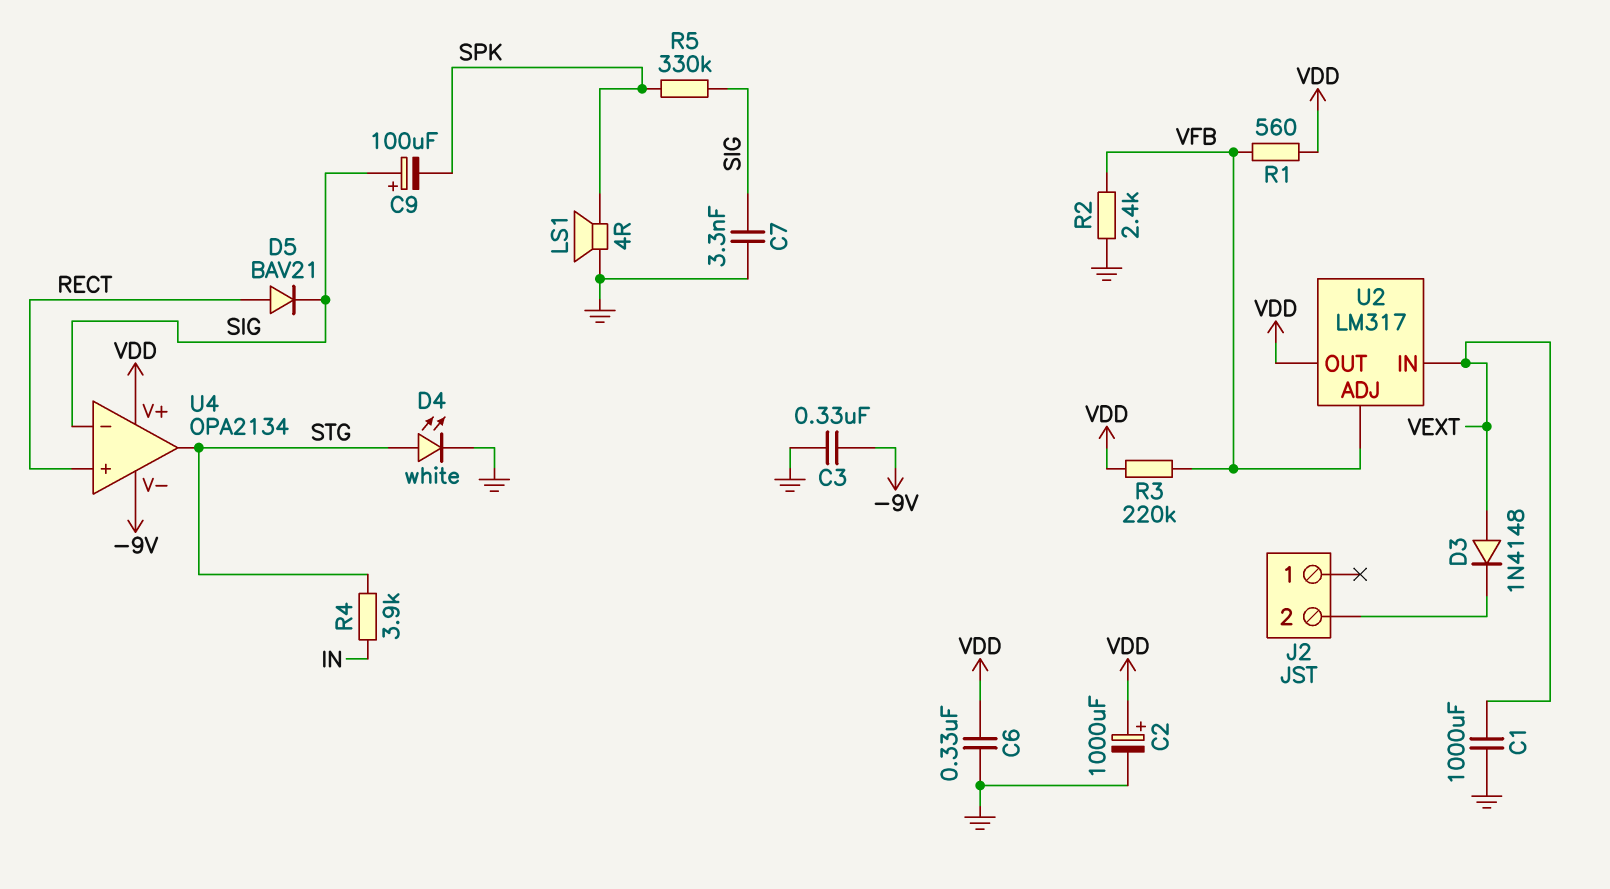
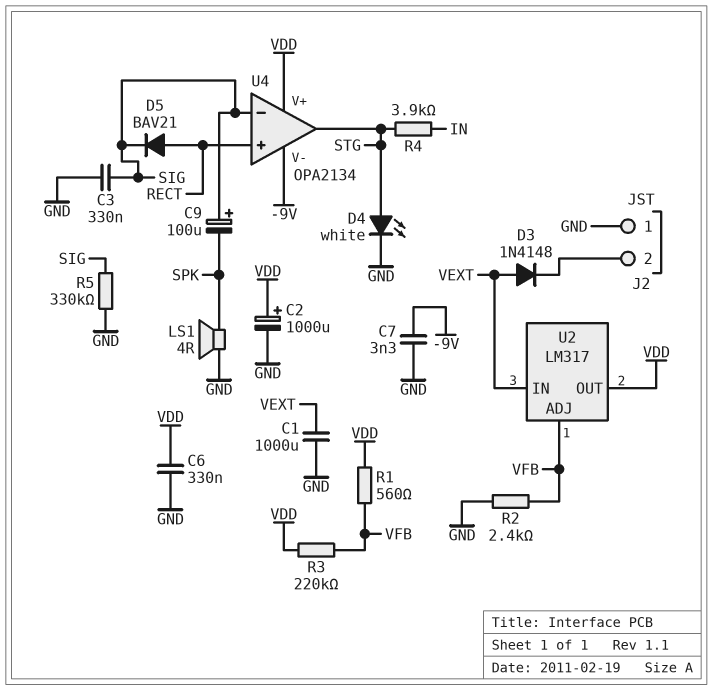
C3: 330nF (-9V, GND) -> 330nF (GND, SIG)
C7: 3.3nF (GND, SIG) -> 3.3nF (-9V, GND)
J2 pin 1: none -> GND
R5: 330k (SIG, SPK) -> 330k (GND, SIG)

